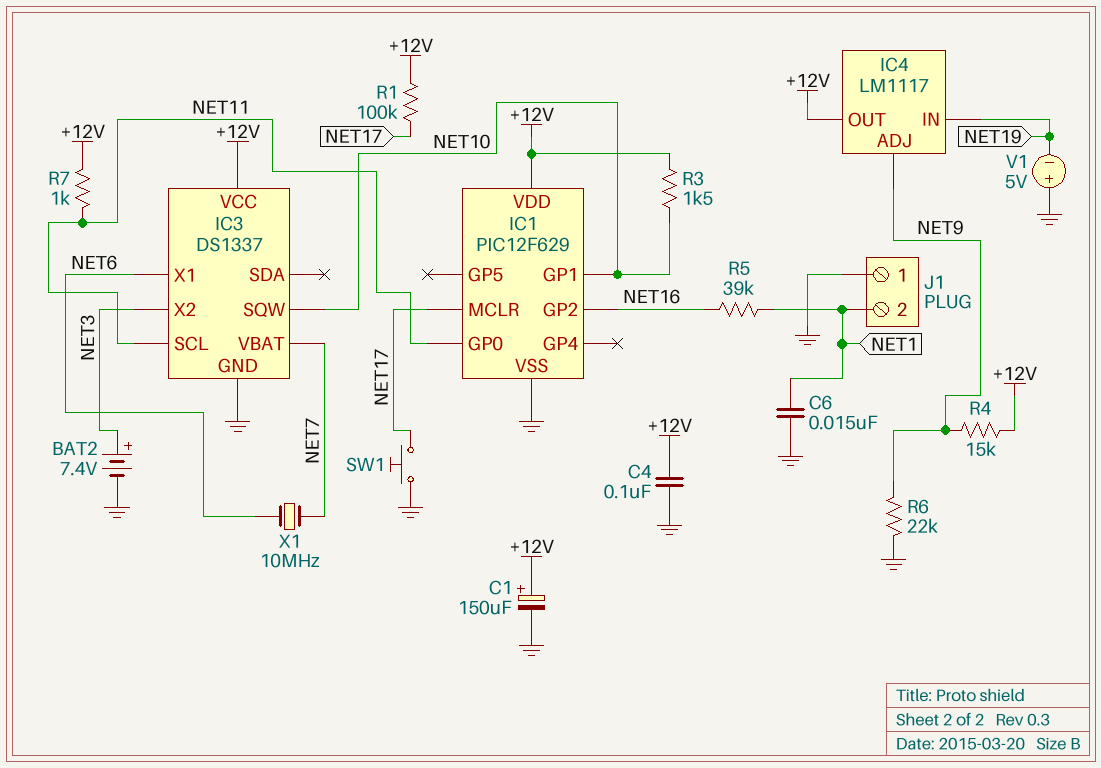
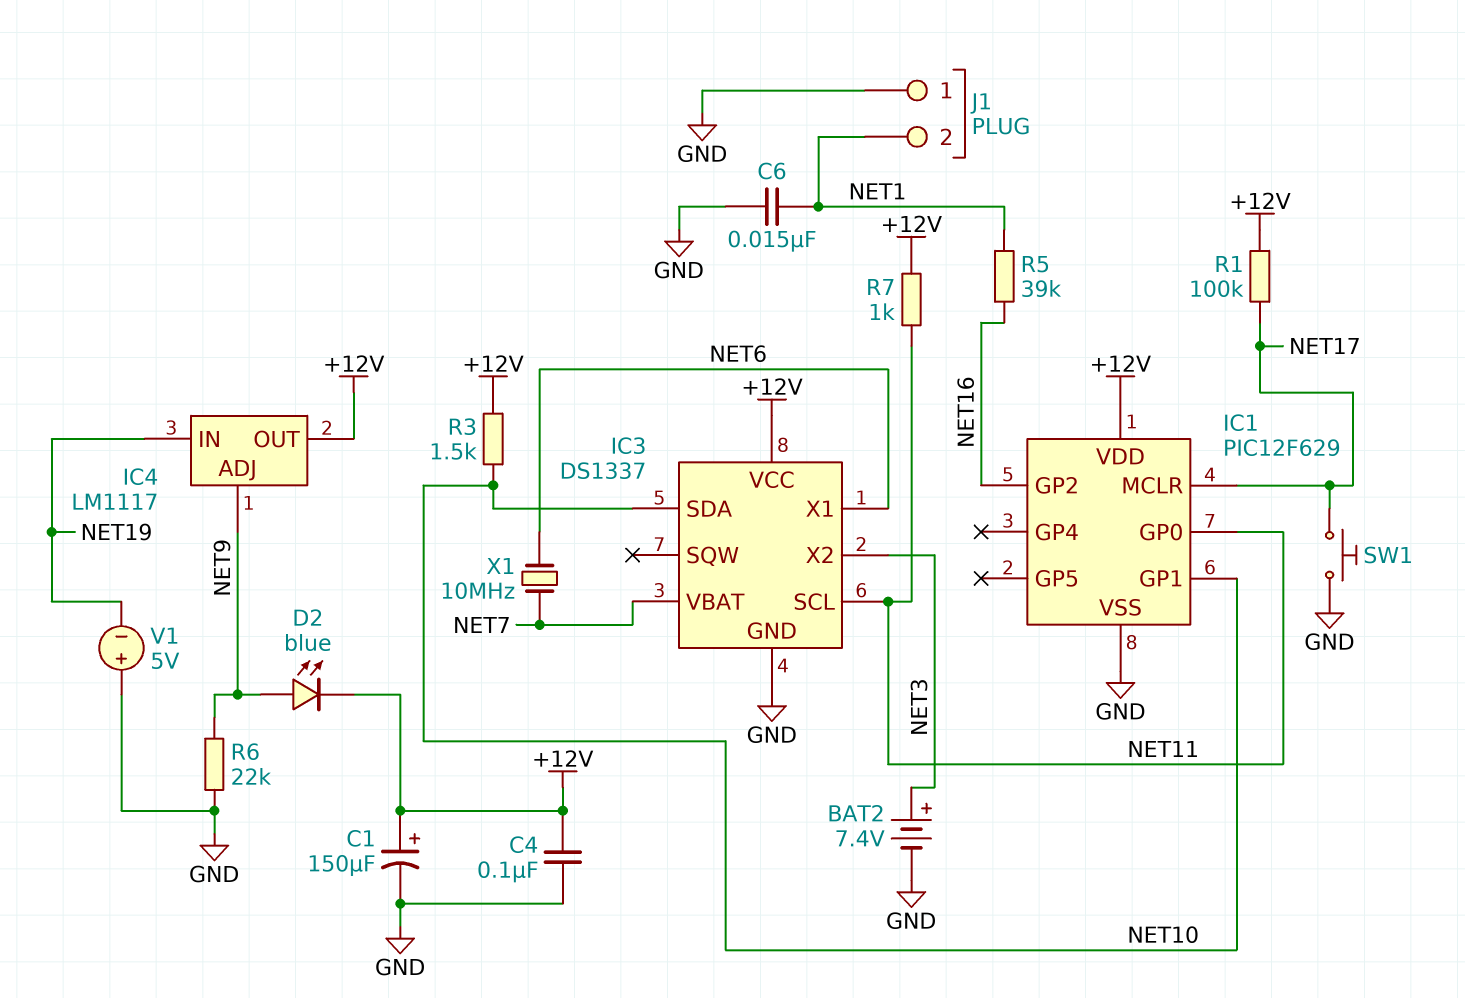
D2: none -> LED blue (A NET9, K +12V)
IC3 pin SDA: none -> NET10
IC3 pin SQW: NET10 -> none
R4: 15k (+12V, NET9) -> none

